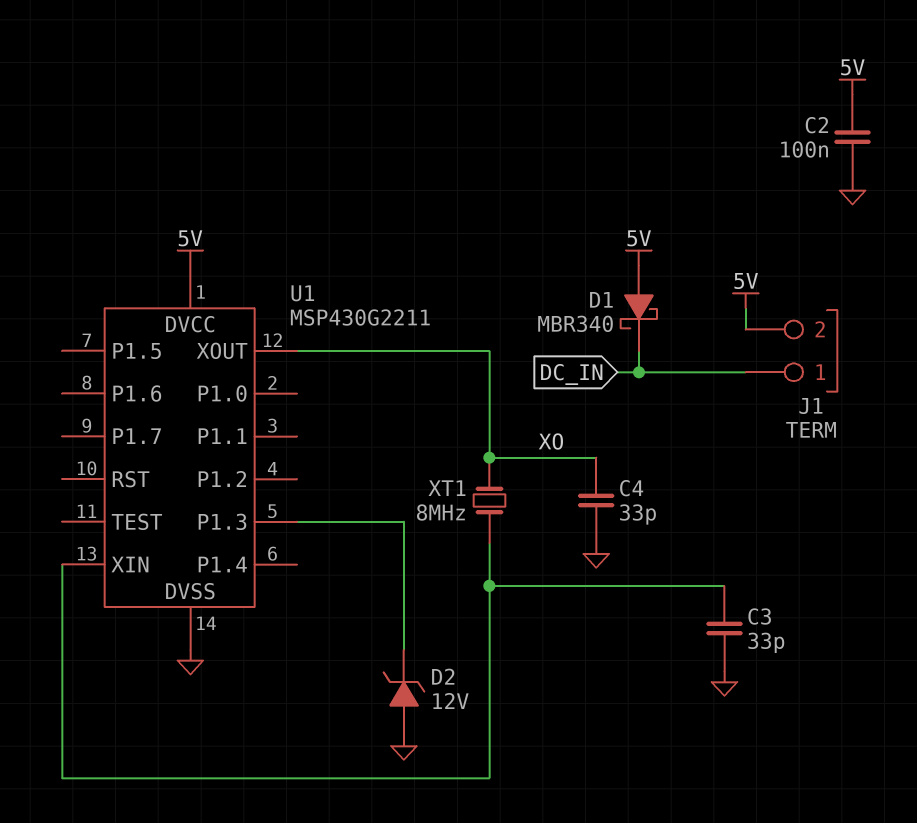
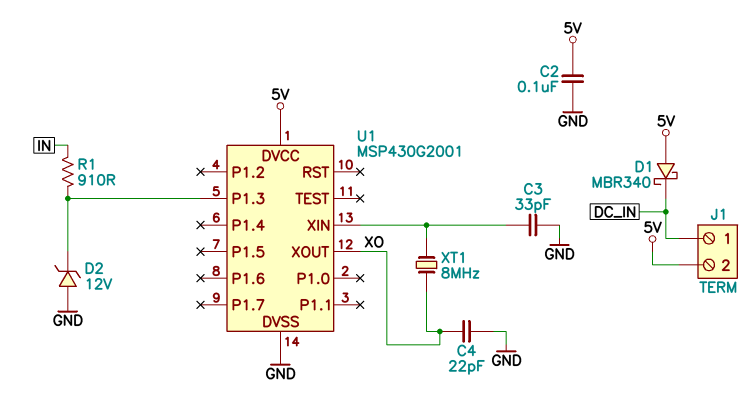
C4: 33pF (GND, XO) -> 22pF (GND, XO)
R1: none -> 910 (IN, U1/P1.3)
U1: MSP430G2211 -> MSP430G2001

